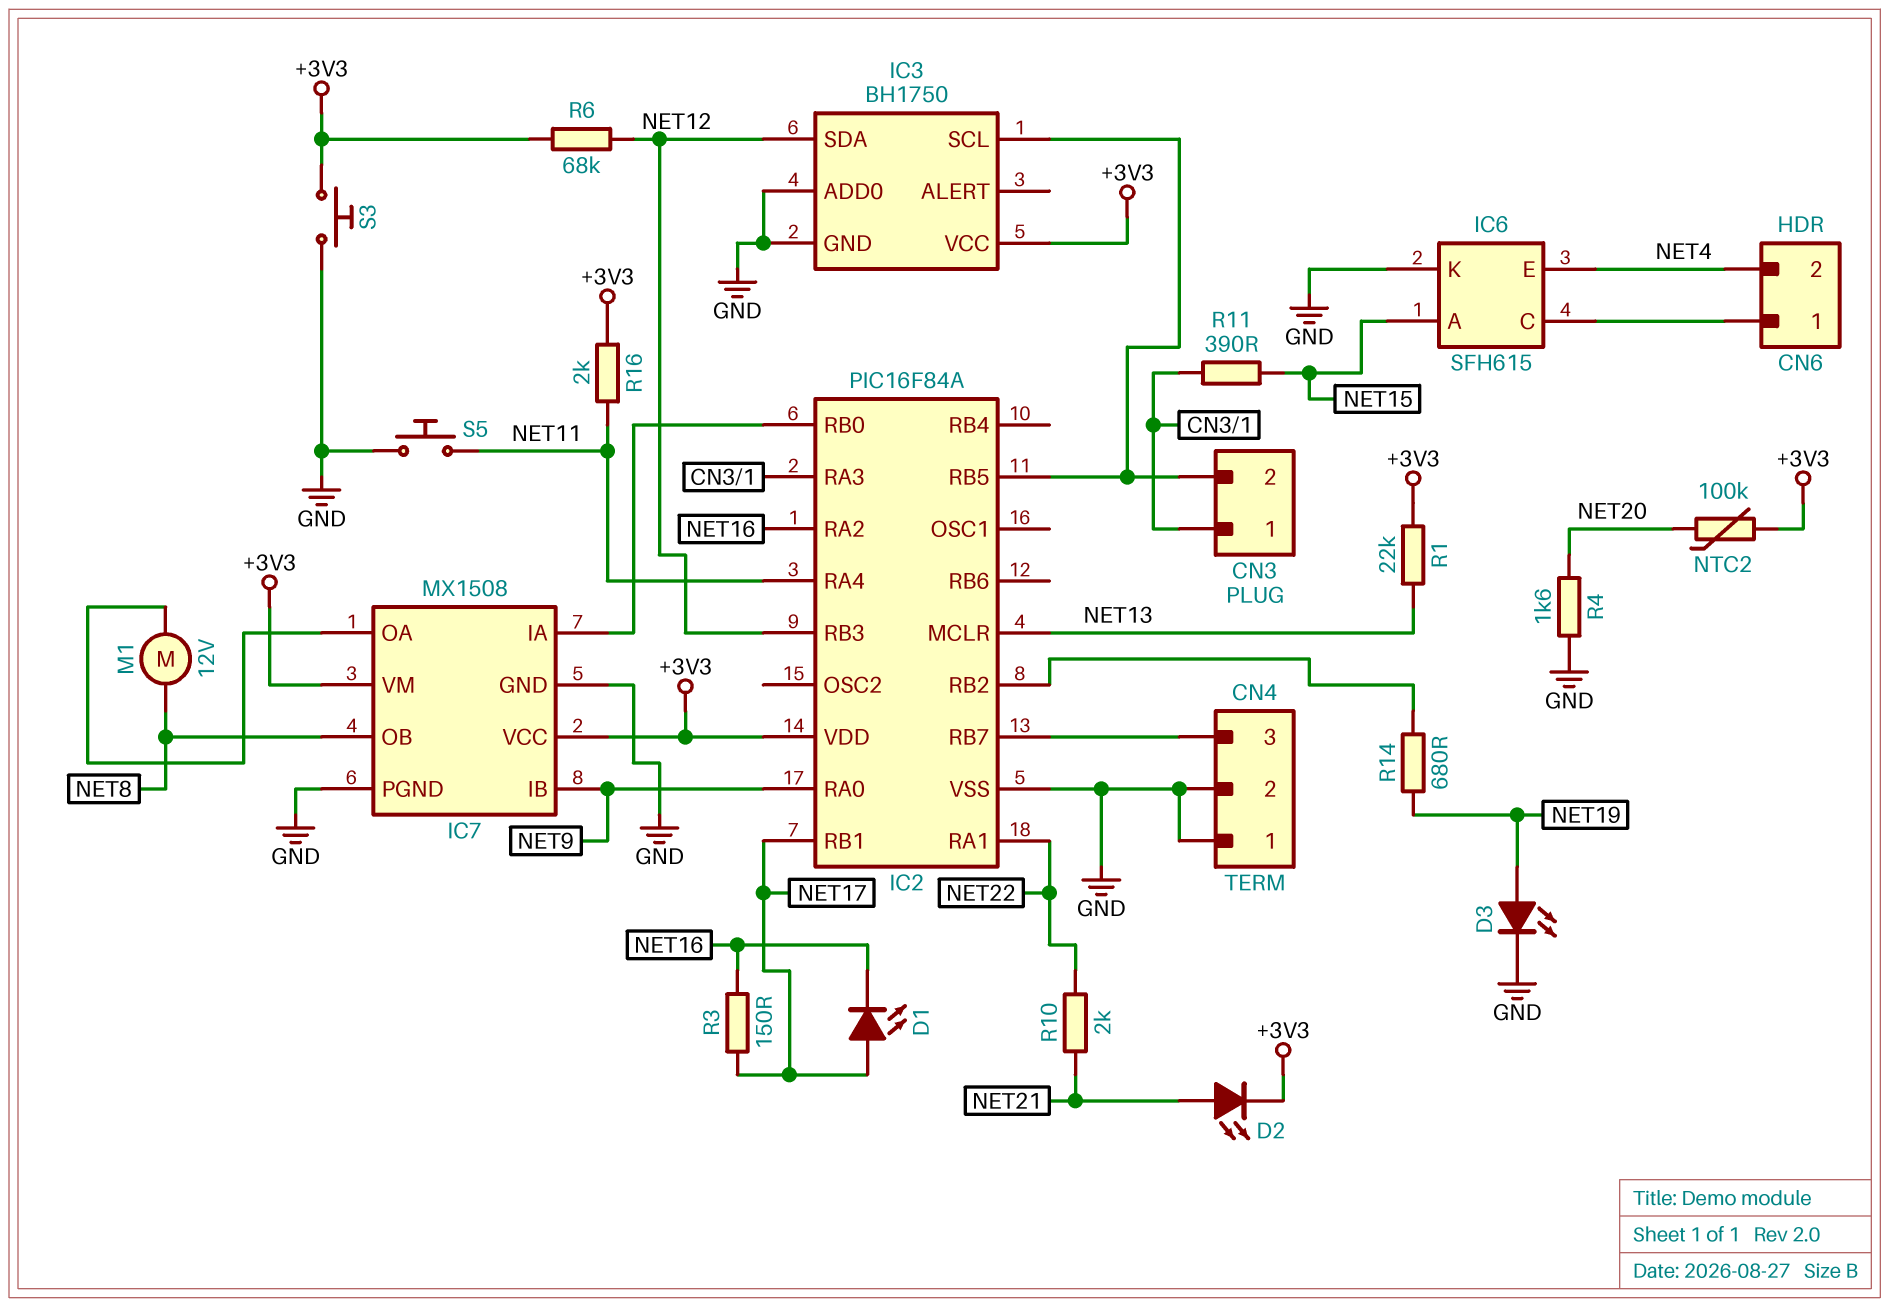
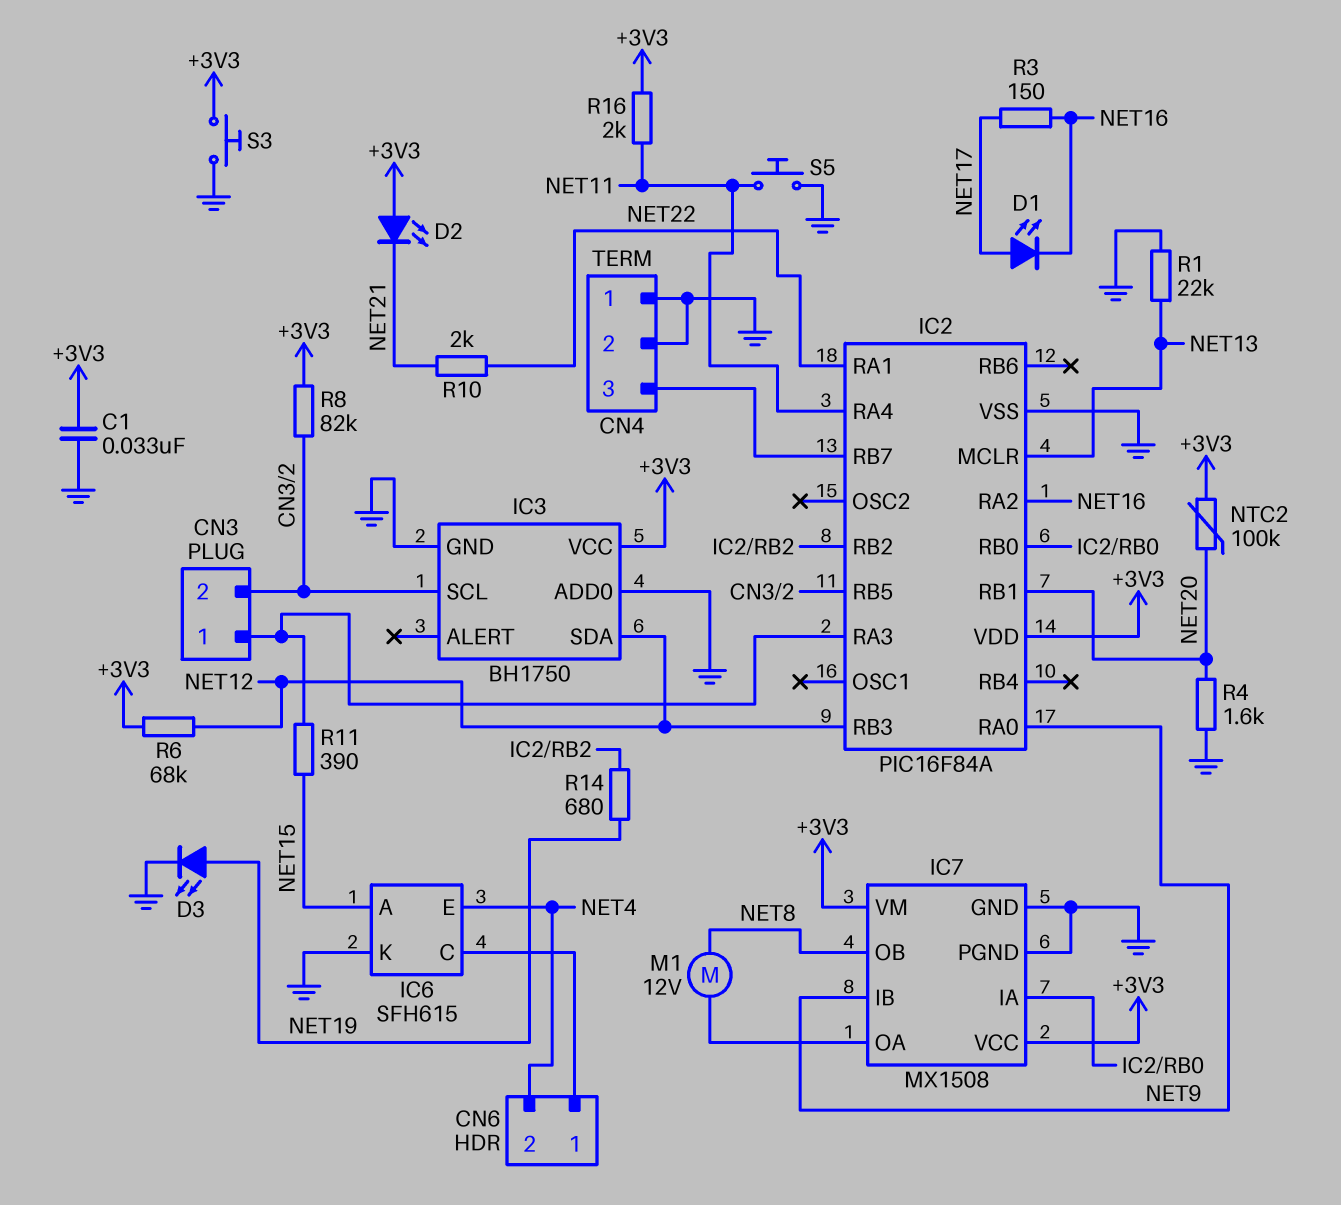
C1: none -> 33nF (+3V3, GND)
D2: LED (A NET21, K +3V3) -> LED (A +3V3, K NET21)
IC2 pin RB1: NET17 -> NET20
R1: 22k (+3V3, NET13) -> 22k (GND, NET13)
R8: none -> 82k (+3V3, CN3/2)

